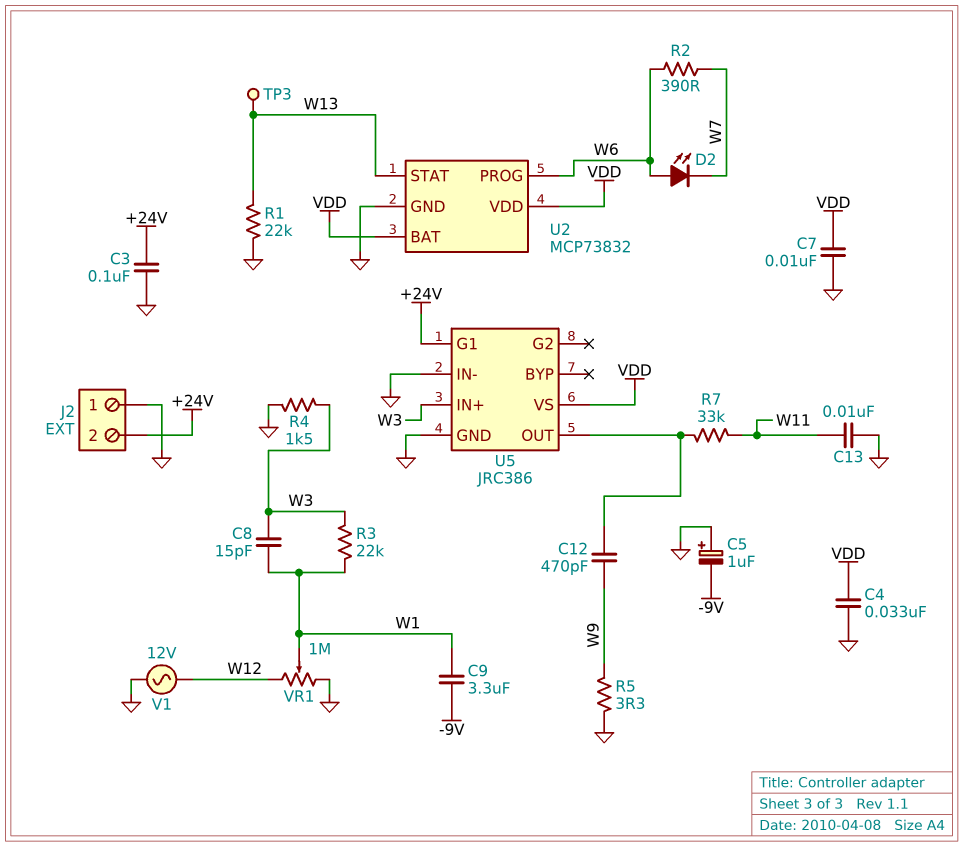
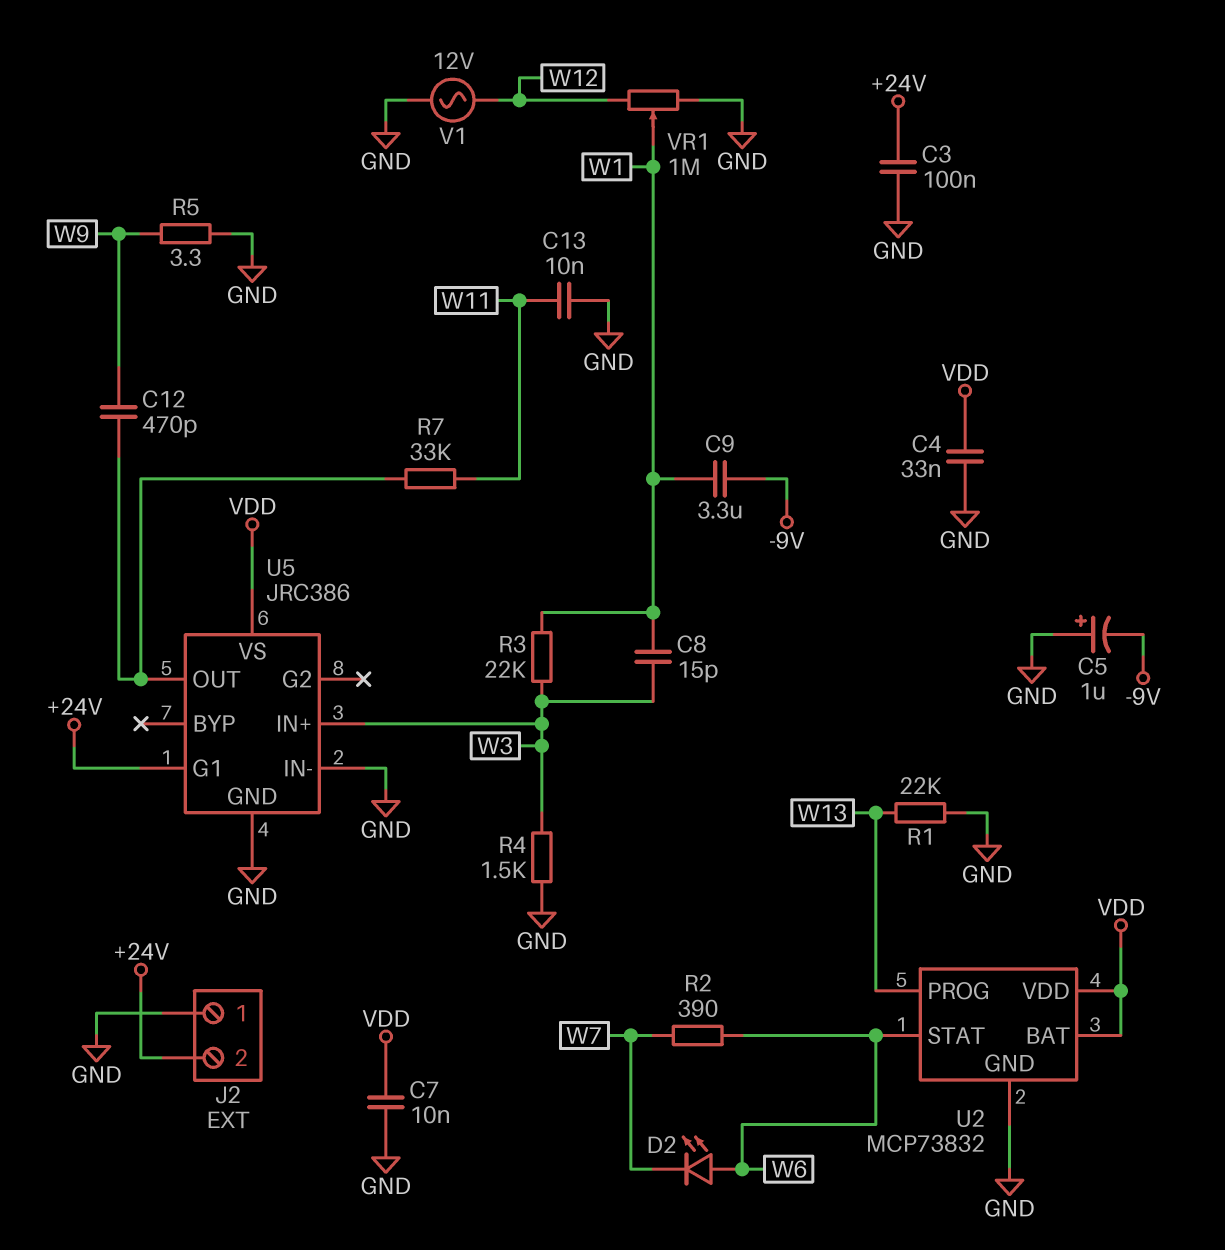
TP3: test point (W13) -> none
U2 pin PROG: W6 -> W13
U2 pin STAT: W13 -> W6

